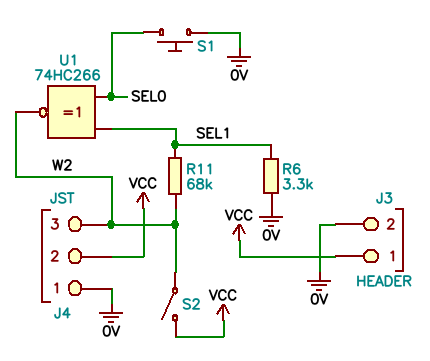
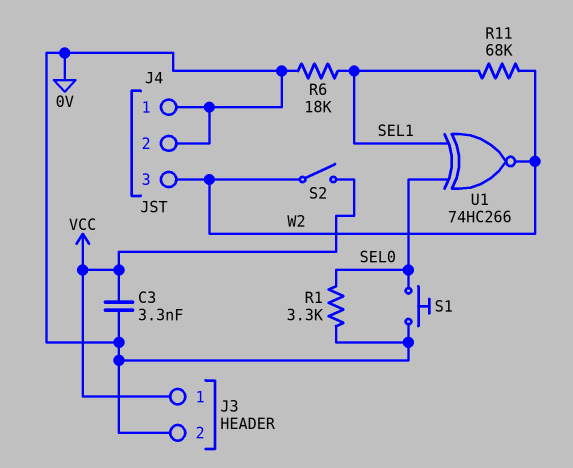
C3: none -> 3.3nF (0V, VCC)
J4 pin 2: VCC -> 0V
R1: none -> 3.3k (0V, SEL0)
R6: 3.3k (0V, SEL1) -> 18k (0V, SEL1)

